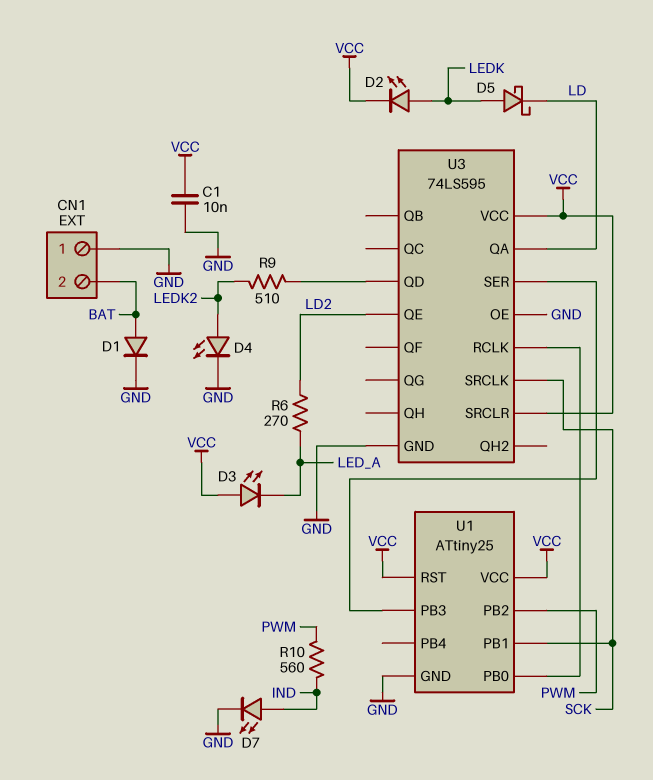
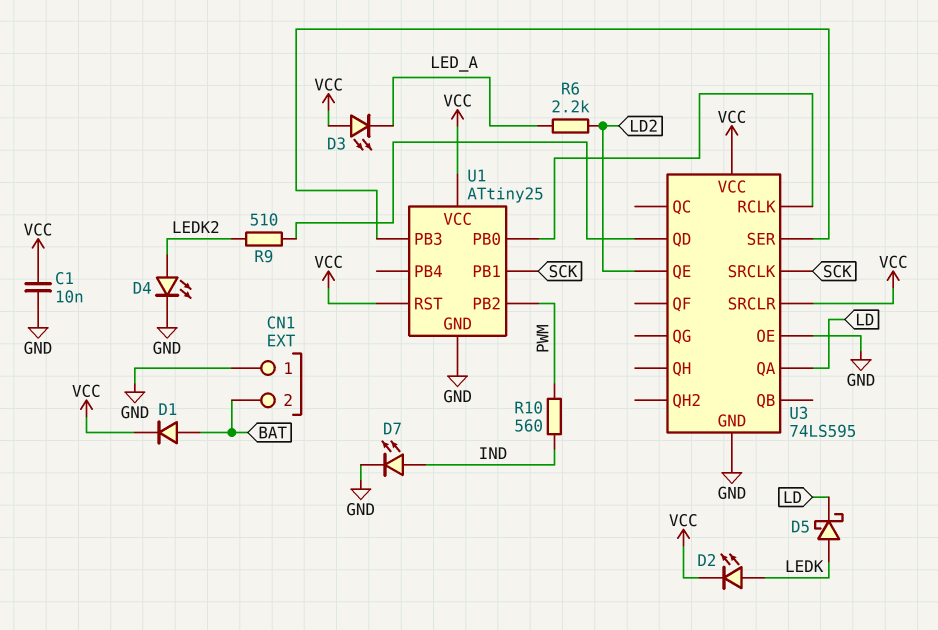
D1: diode (A BAT, K GND) -> diode (A BAT, K VCC)
R6: 270 (LD2, LED_A) -> 2.2k (LD2, LED_A)

